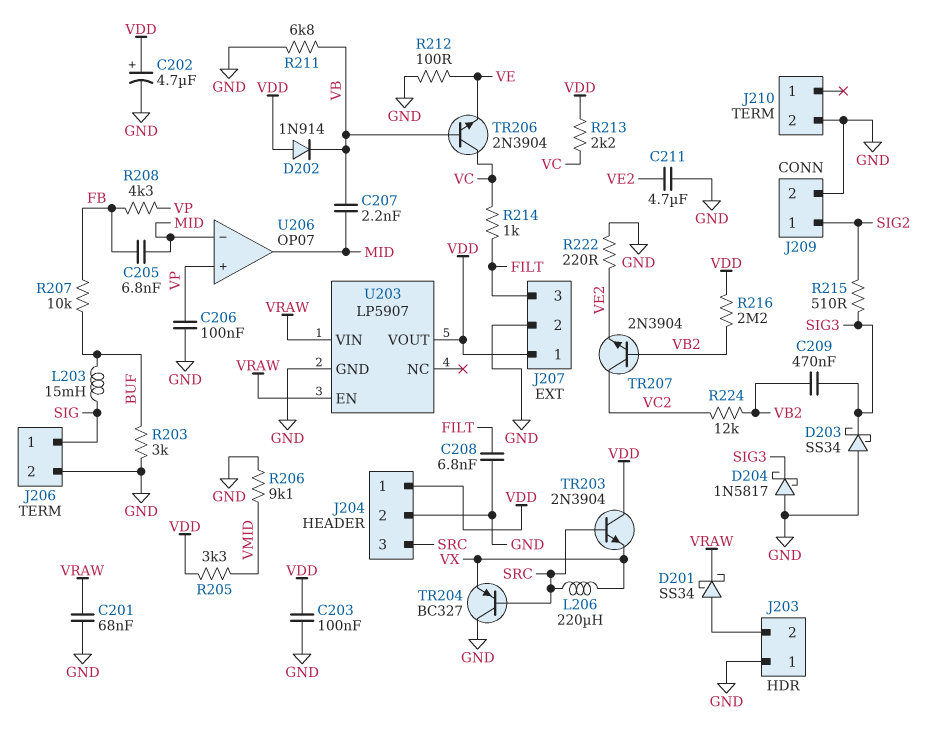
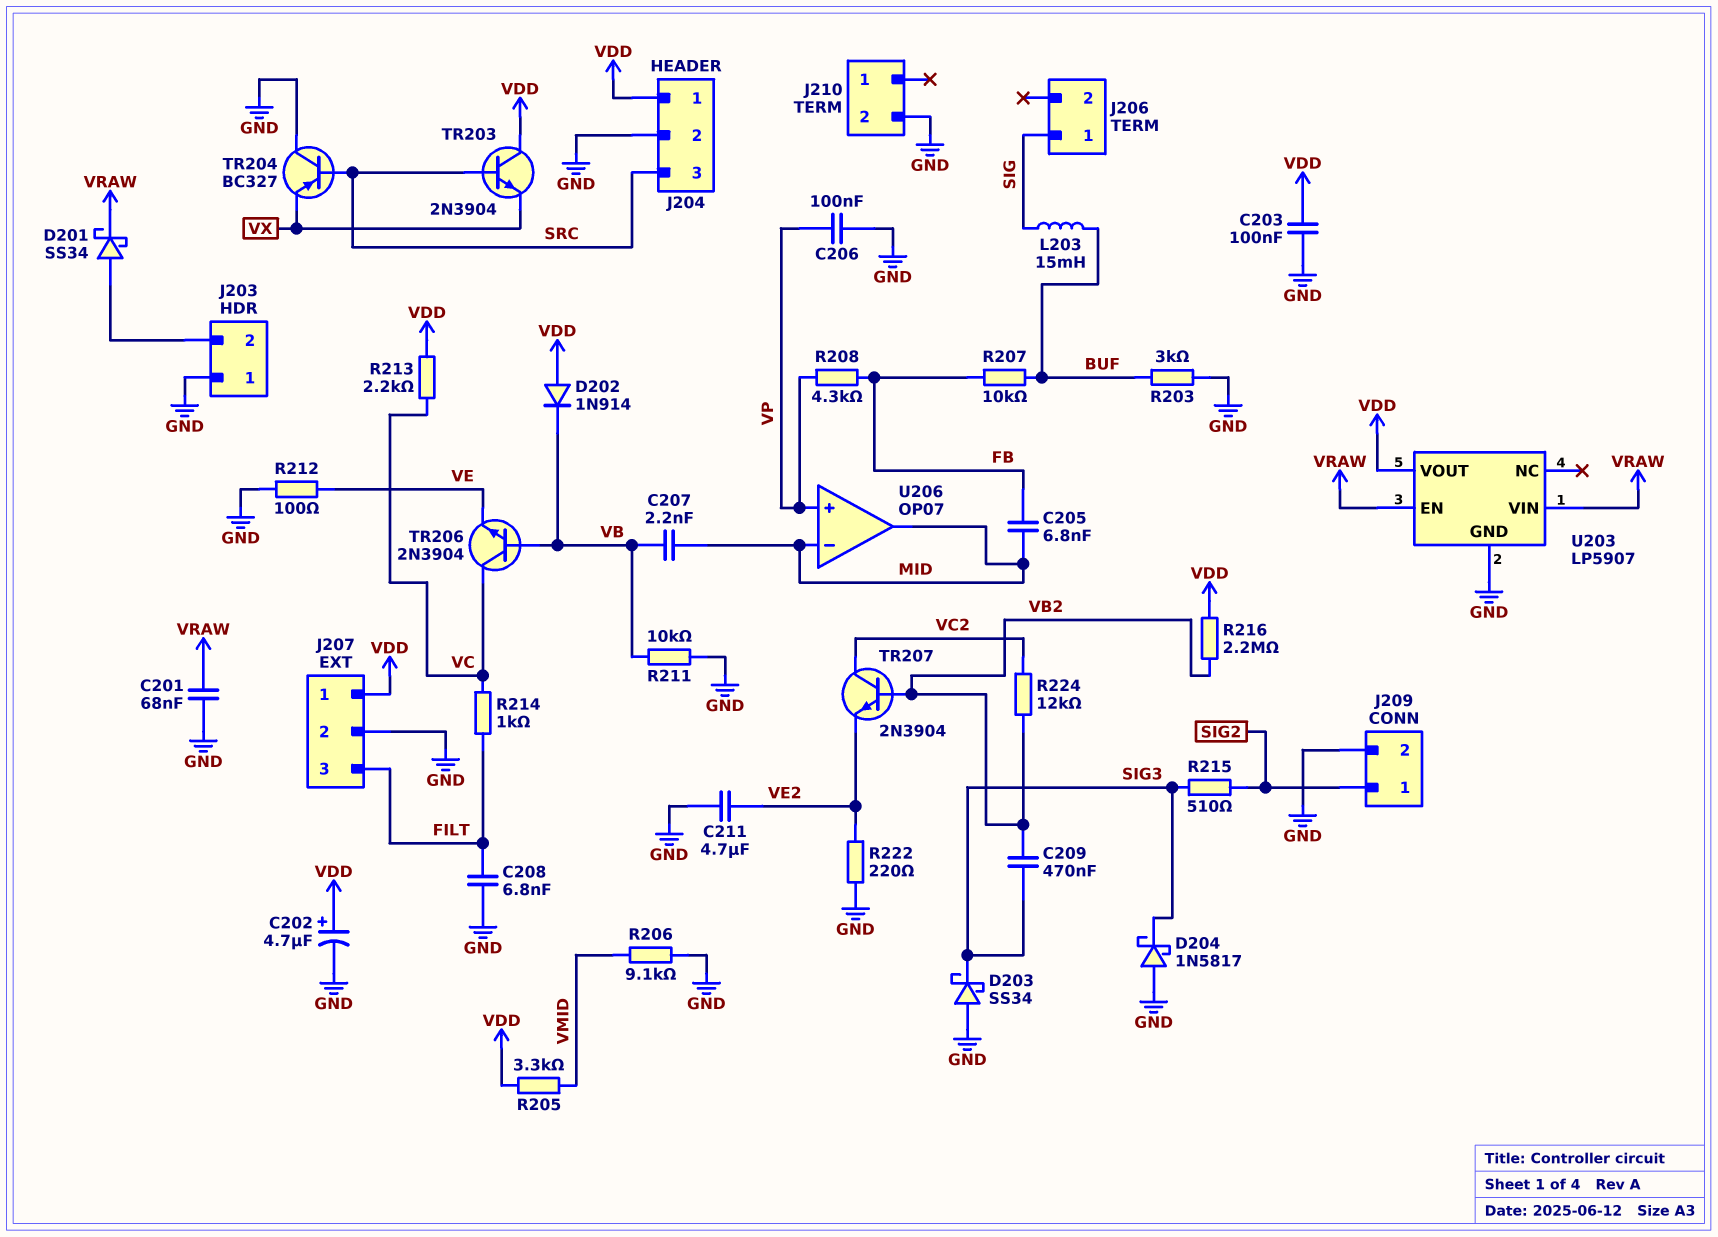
J206 pin 2: GND -> none
L206: 220uH (SRC, VX) -> none
R211: 6.8k (GND, VB) -> 10k (GND, VB)

